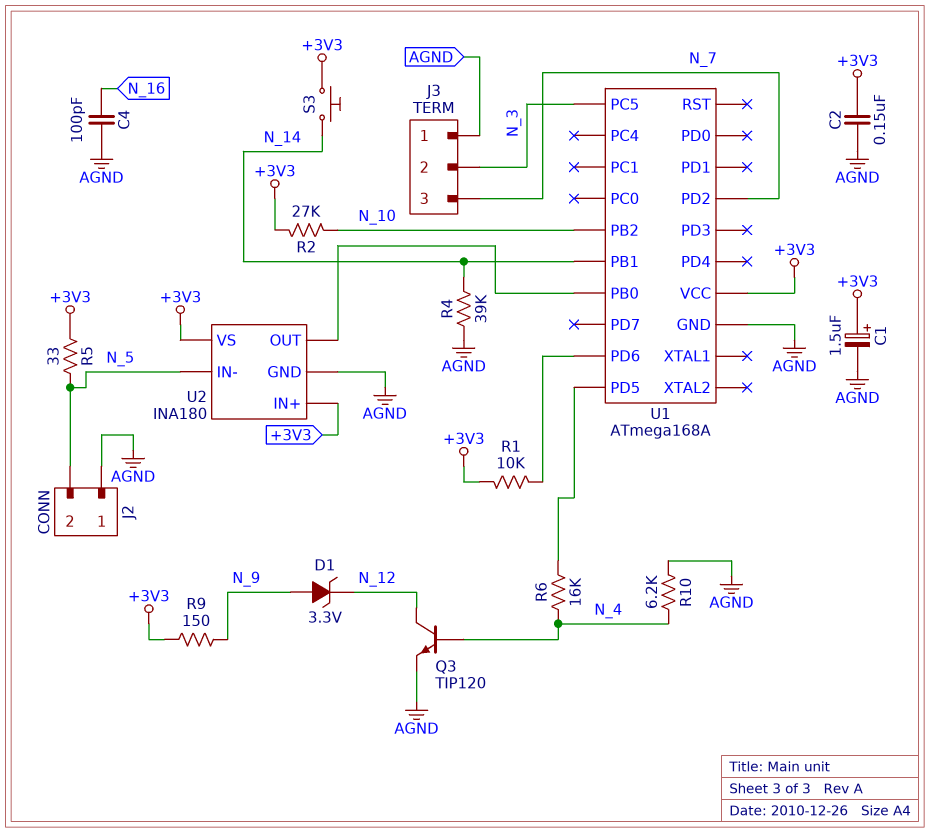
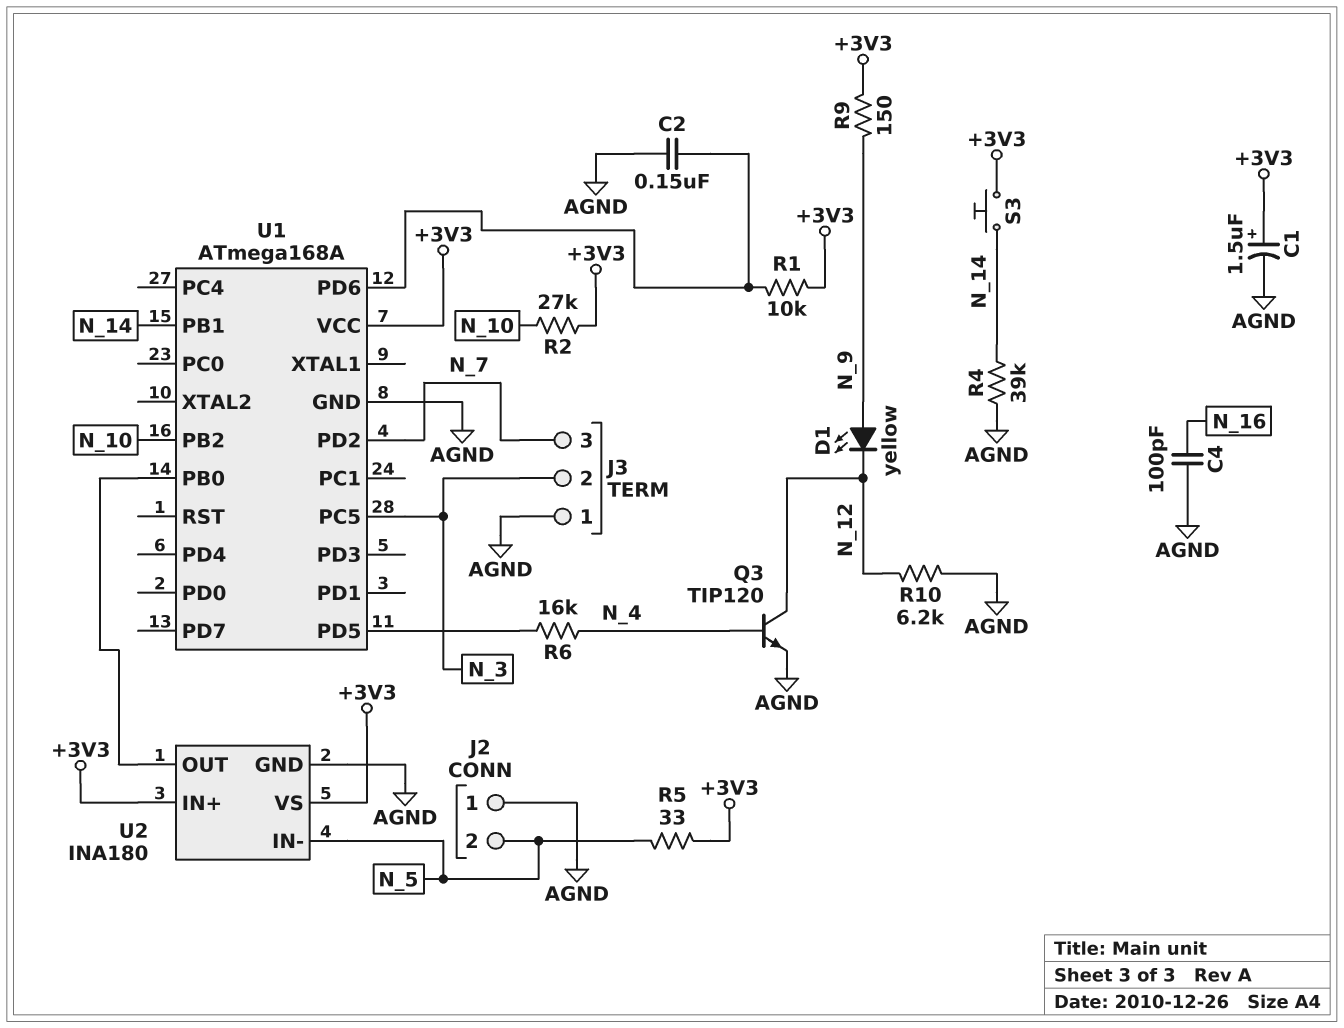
C2: 150nF (+3V3, AGND) -> 150nF (AGND, U1/PD6)
D1: zener 3.3V (A N_9, K N_12) -> LED yellow (A N_9, K N_12)
R10: 6.2k (AGND, N_4) -> 6.2k (AGND, N_12)

